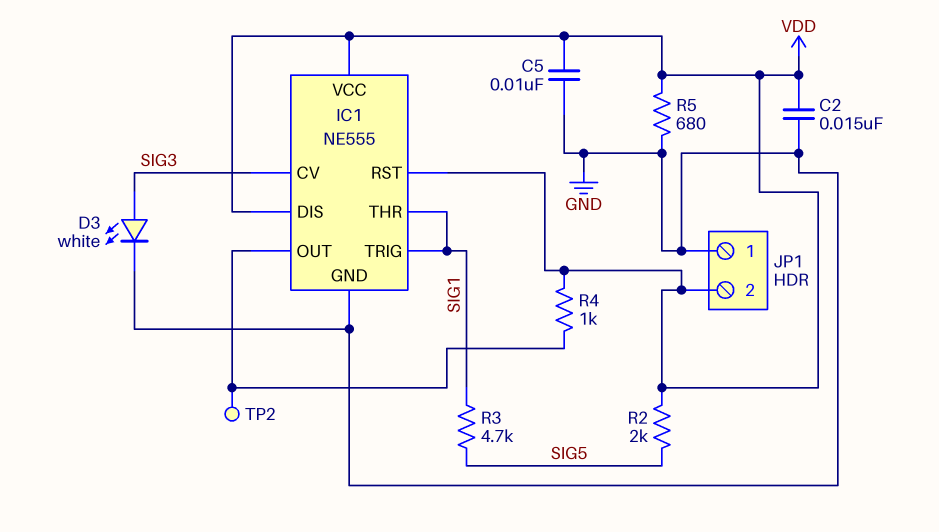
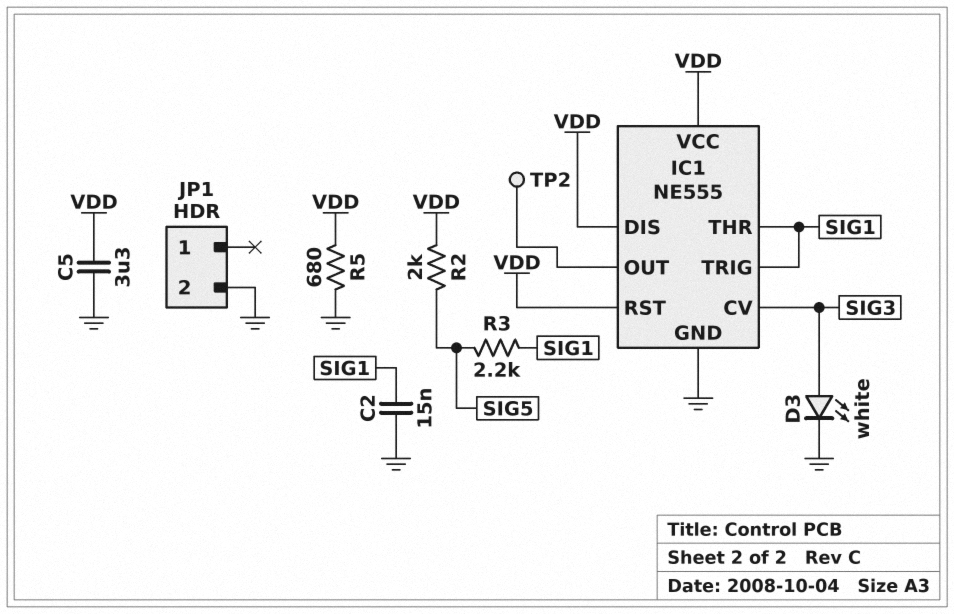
C2: 15nF (GND, VDD) -> 15nF (GND, SIG1)
C5: 10nF (GND, VDD) -> 3.3uF (GND, VDD)
JP1 pin 1: GND -> none
JP1 pin 2: VDD -> GND
R3: 4.7k (SIG1, SIG5) -> 2.2k (SIG1, SIG5)
R4: 1k (IC1/OUT, VDD) -> none

